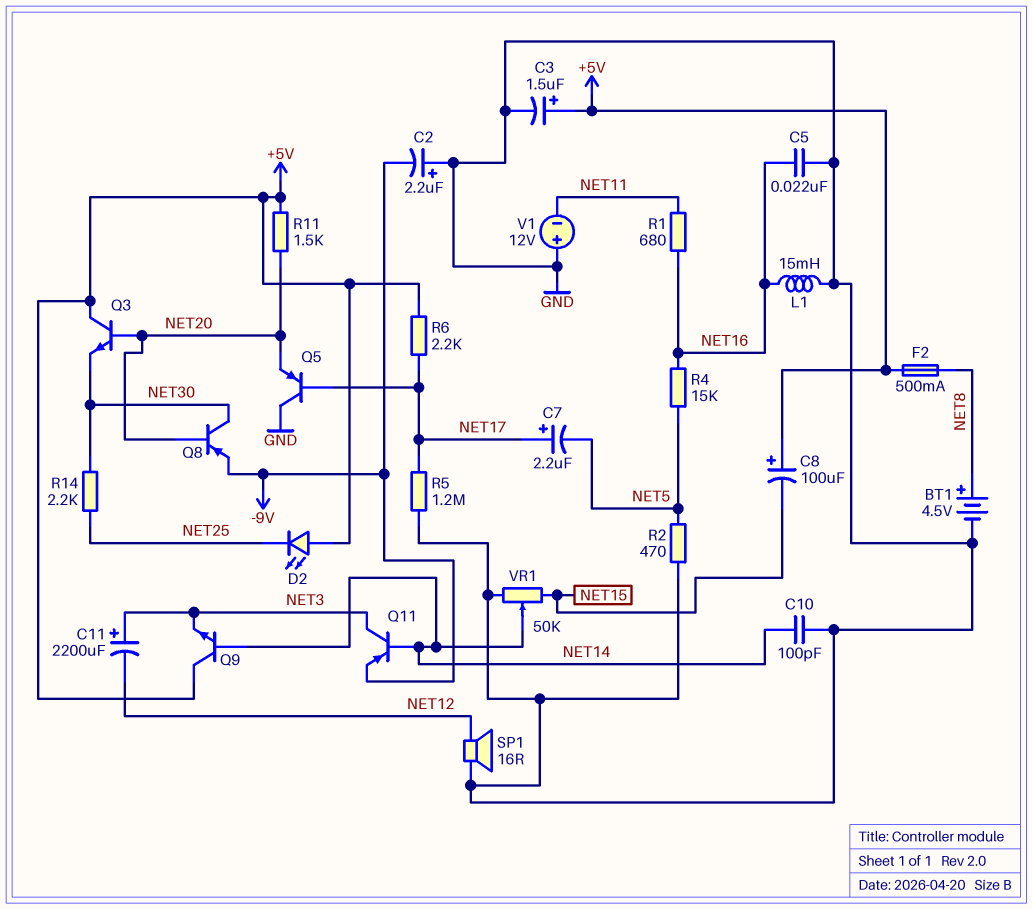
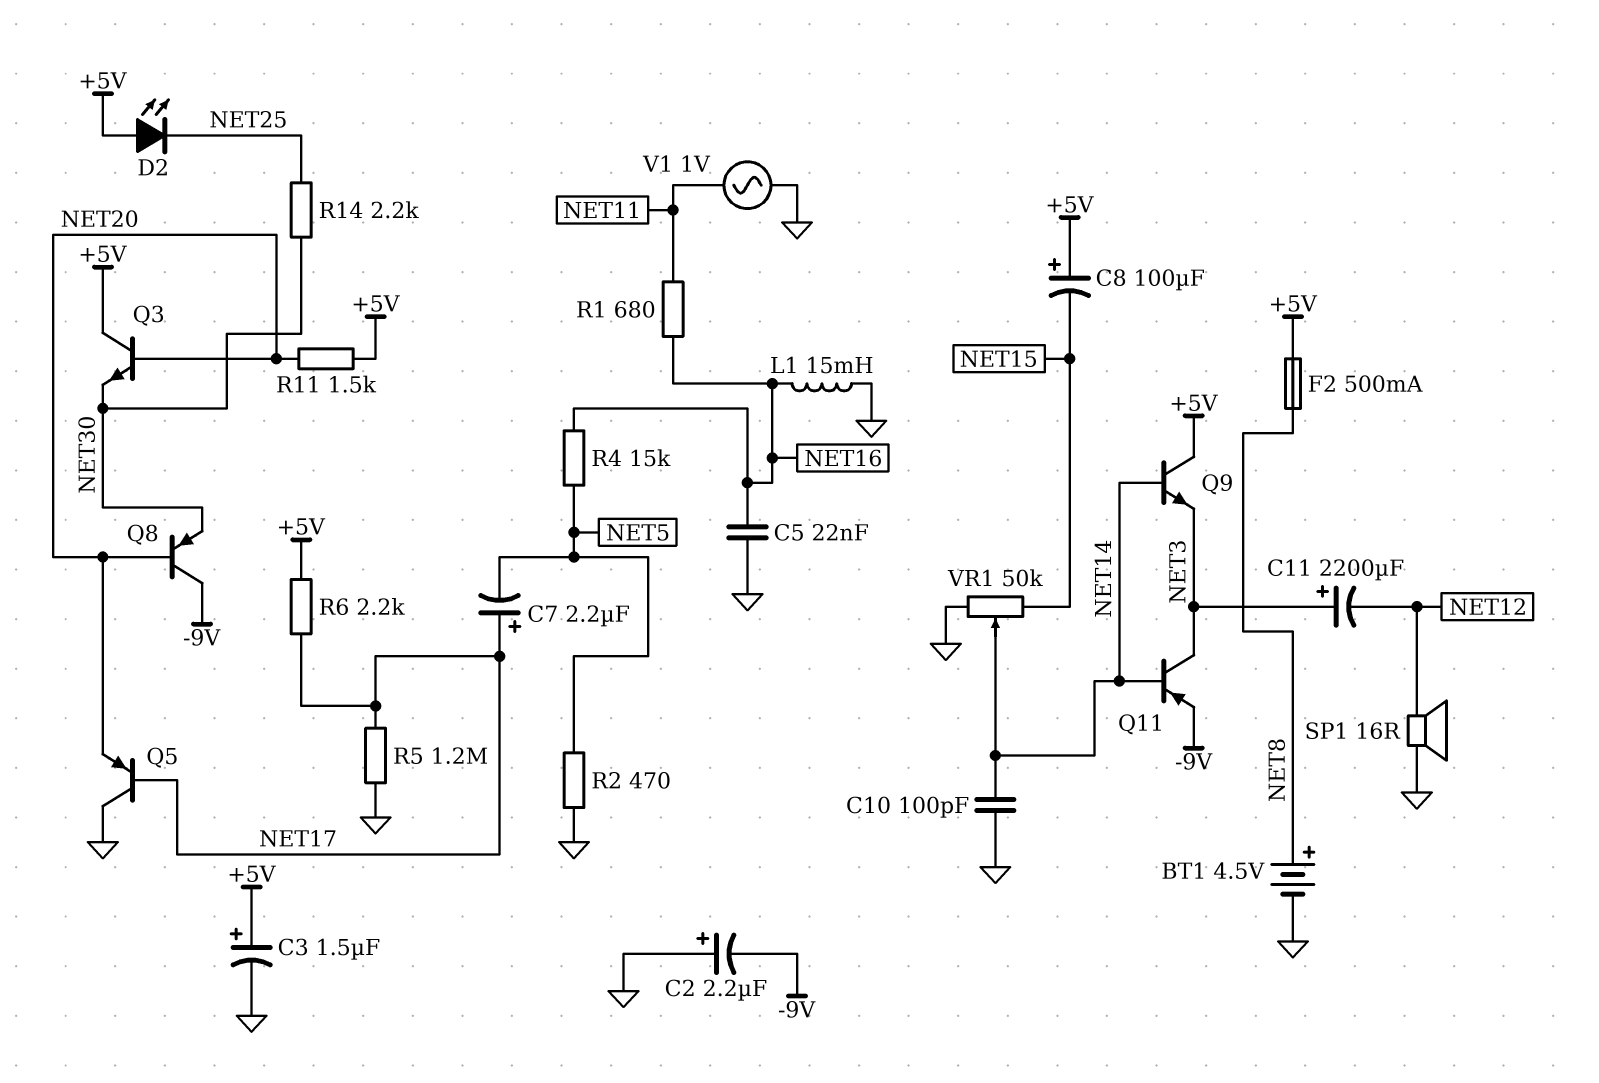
Q8: PNP (B NET20, C NET30, E -9V) -> PNP (B NET20, C -9V, E NET30)
V1: 12V (plus GND, minus NET11) -> AC 1V (GND, NET11)

